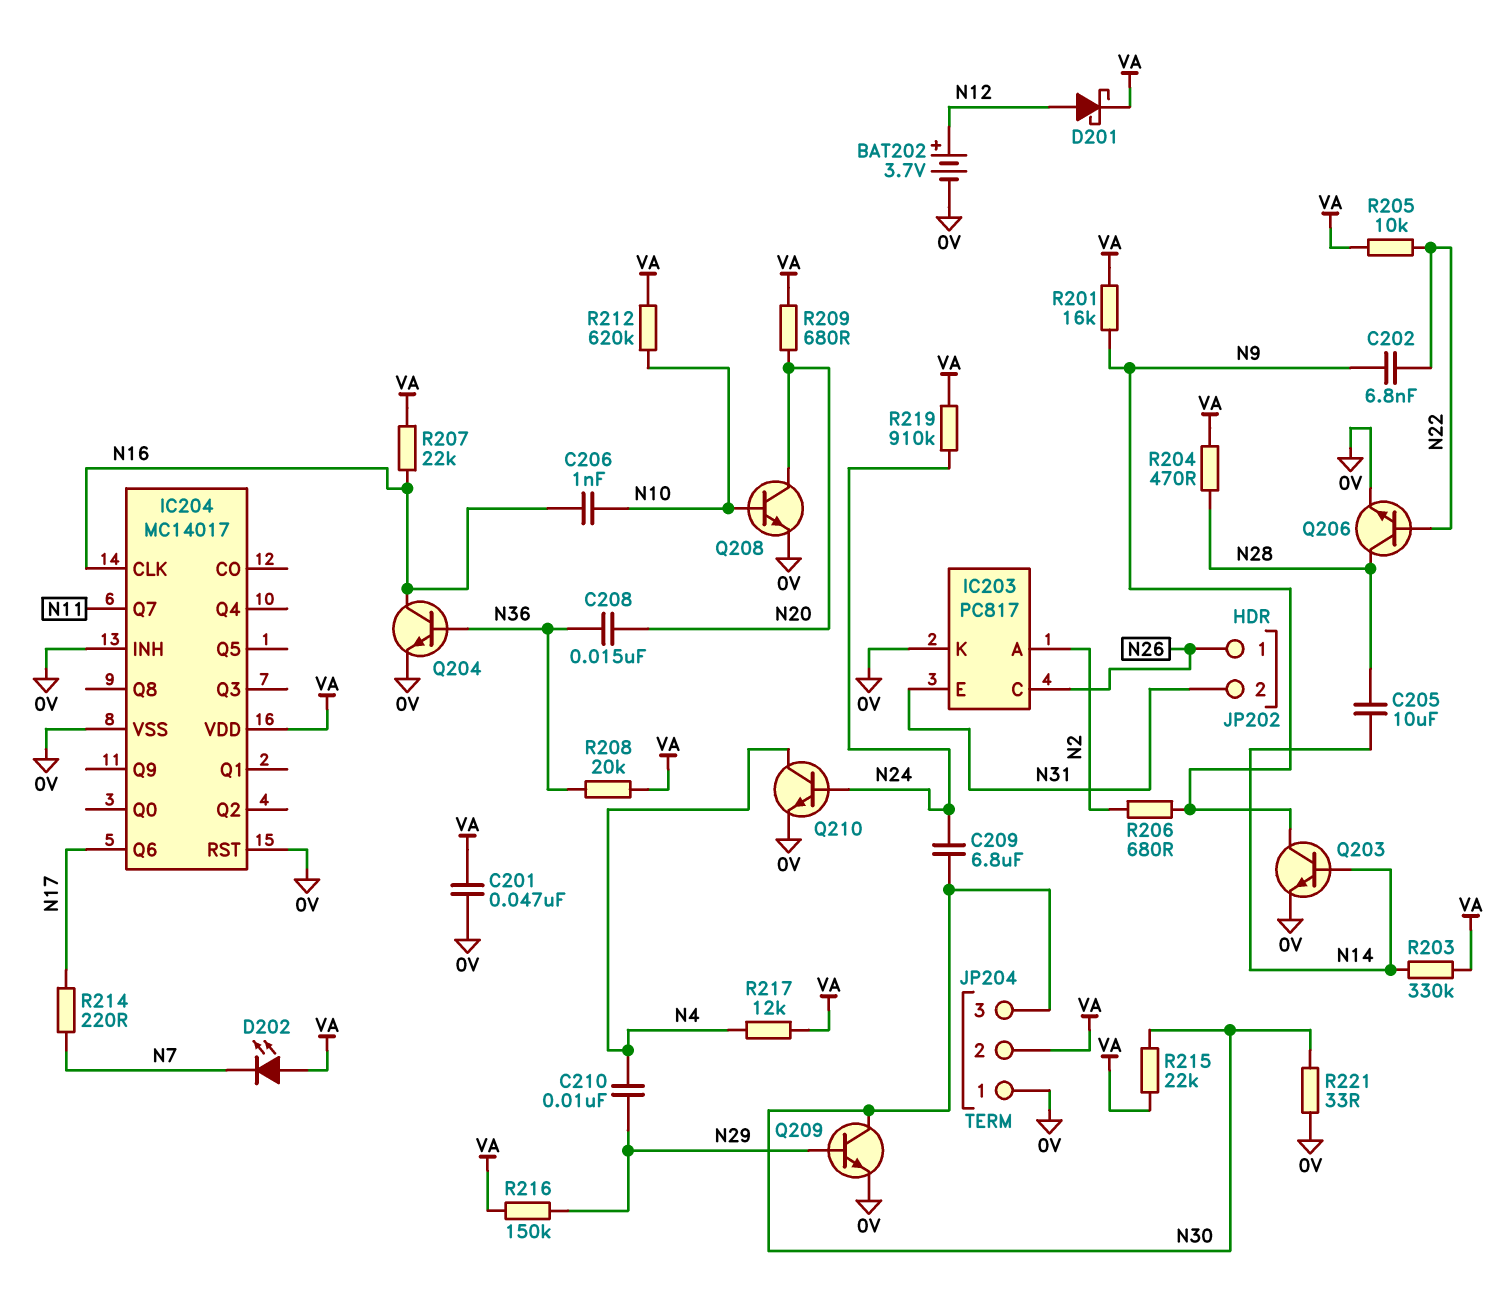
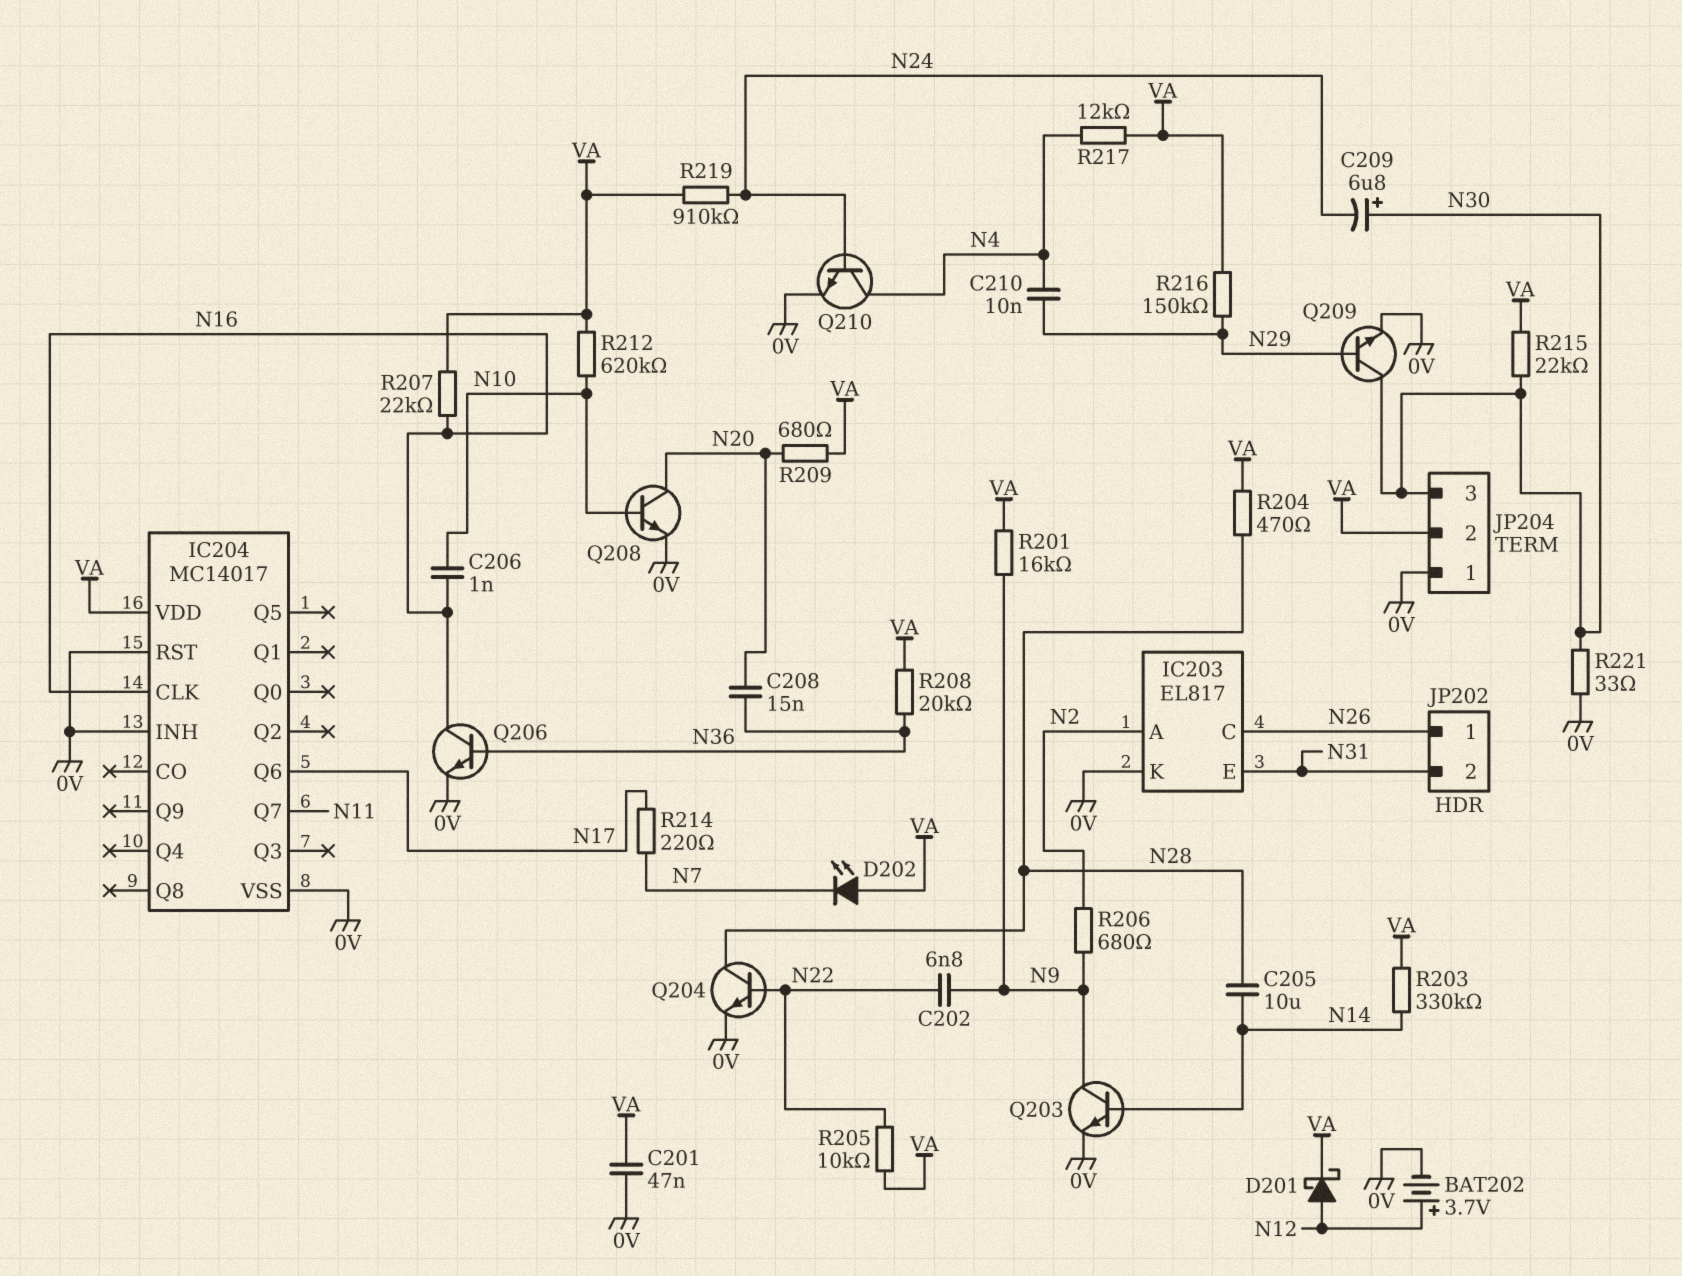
C209: 6.8uF (N24, N30) -> 6.8uF (plus N30, minus N24)
IC203: PC817 -> EL817
Q204: NPN (B N36, C N16, E 0V) -> NPN (B N22, C N28, E 0V)
Q206: NPN (B N22, C N28, E 0V) -> NPN (B N36, C N16, E 0V)

